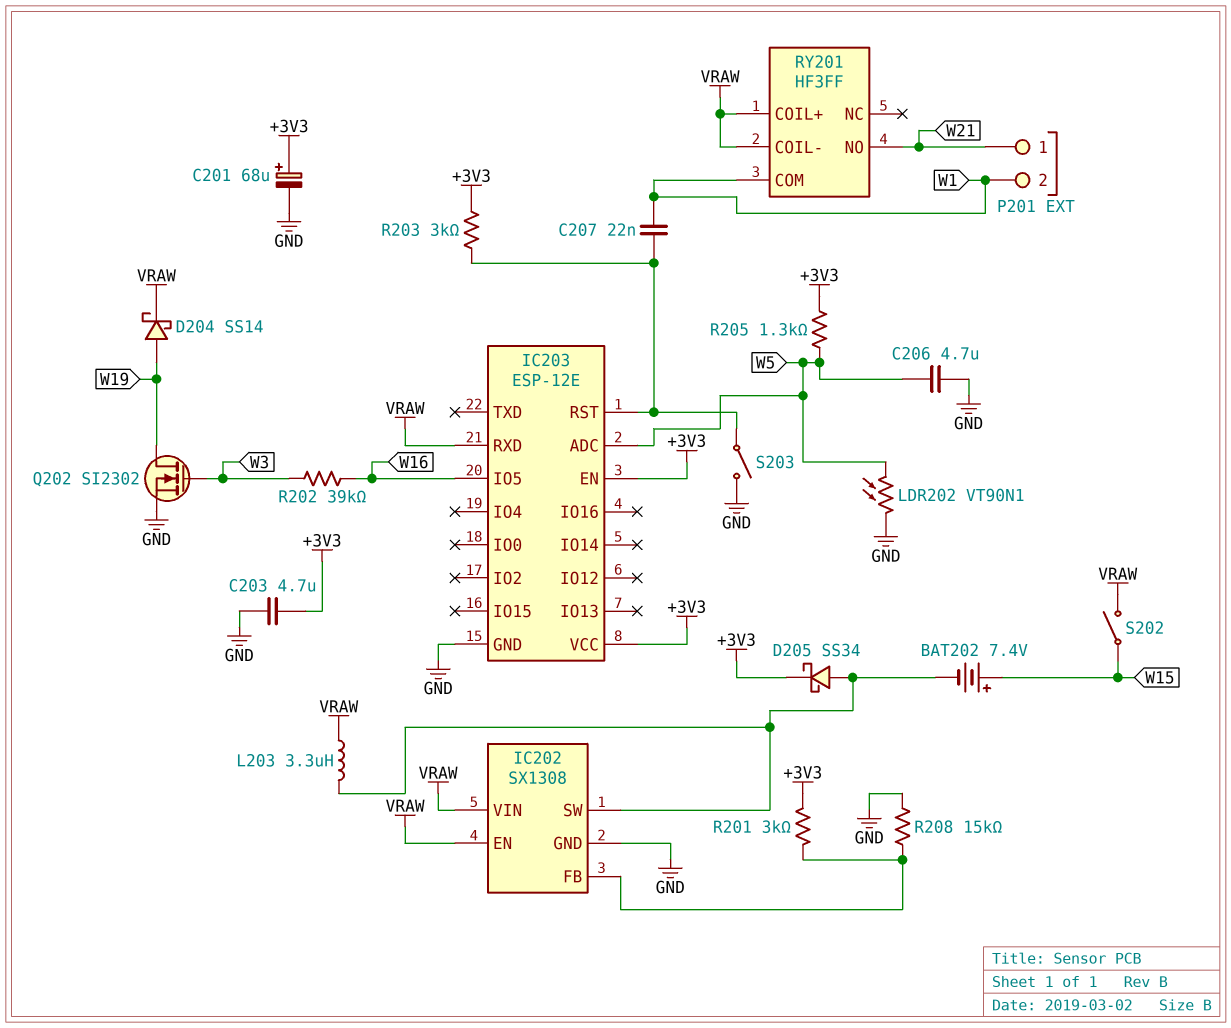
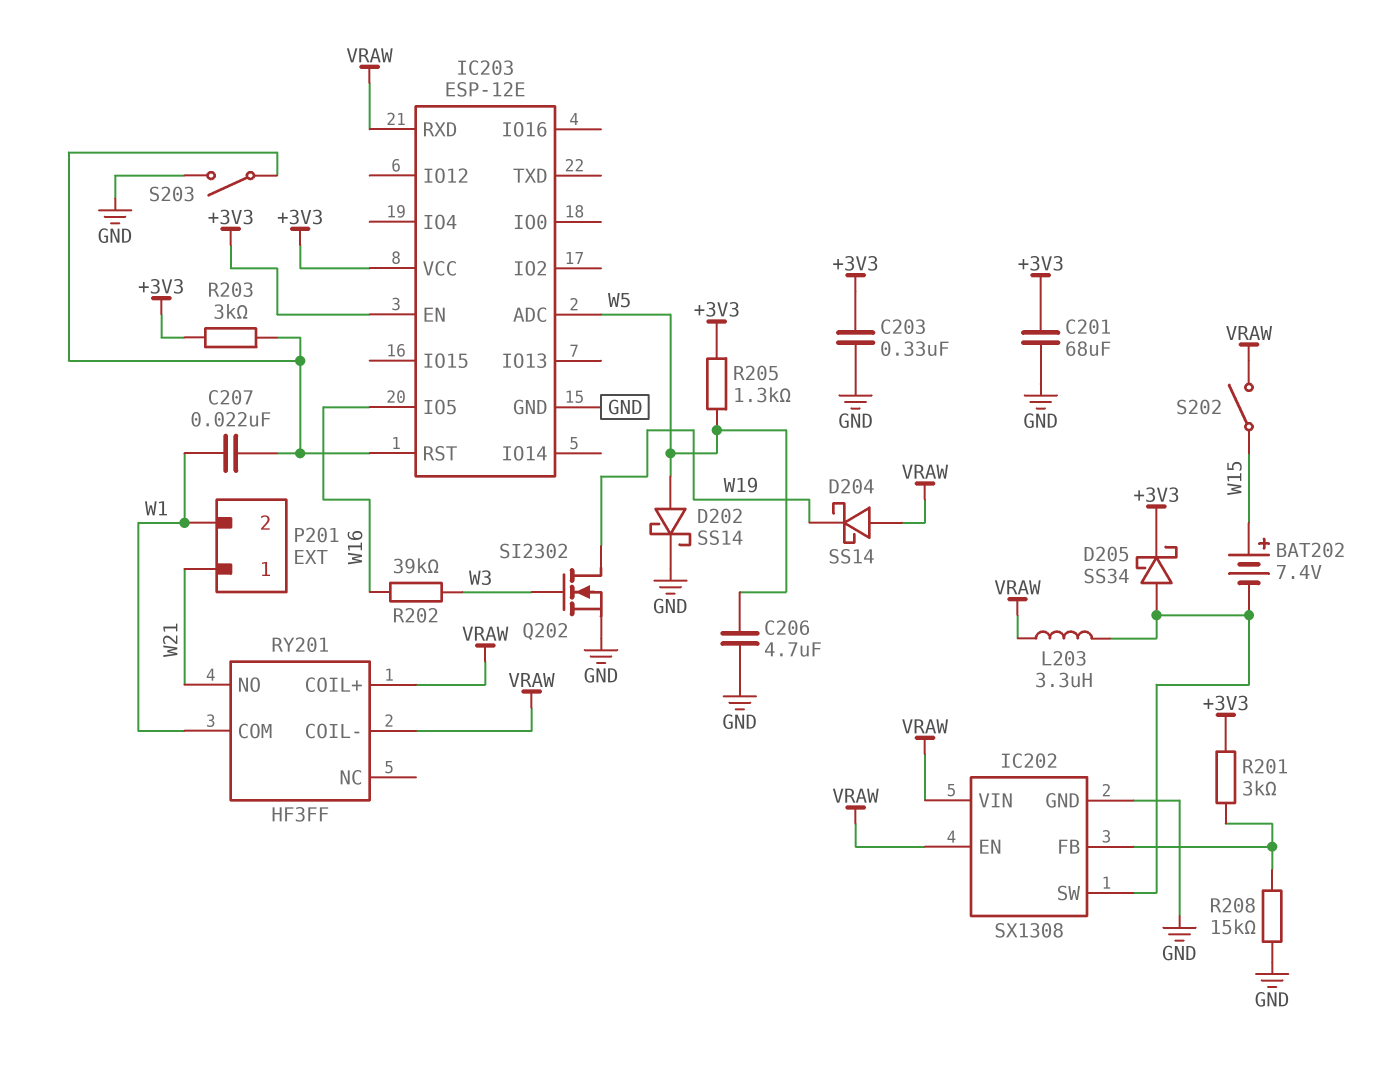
C201: 68uF (plus +3V3, minus GND) -> 68uF (+3V3, GND)
C203: 4.7uF (+3V3, GND) -> 330nF (+3V3, GND)
D202: none -> schottky SS14 (A W5, K GND)
D204: schottky SS14 (A W19, K VRAW) -> schottky SS14 (A VRAW, K W19)
LDR202: VT90N1 (GND, W5) -> none

